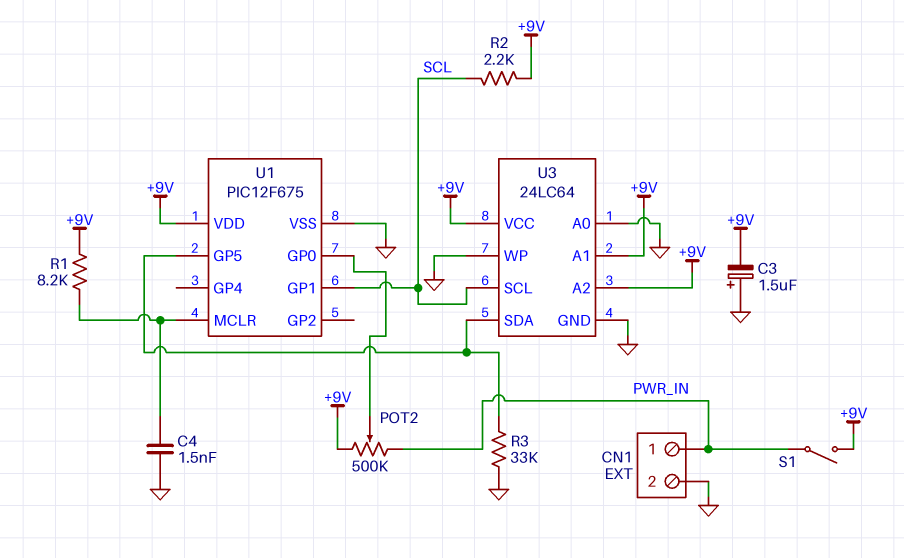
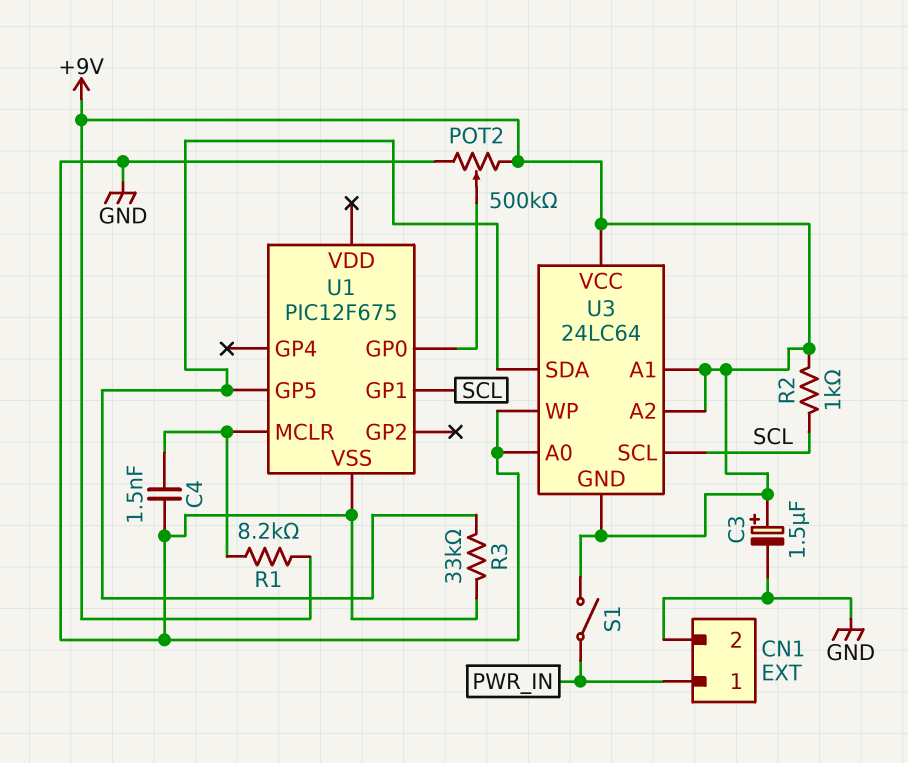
C3: 1.5uF (plus GND, minus +9V) -> 1.5uF (plus +9V, minus GND)
POT2: 500k (+9V, PWR_IN, wiper U1/GP0) -> 500k (+9V, GND, wiper U1/GP0)
R2: 2.2k (+9V, SCL) -> 1k (+9V, SCL)
U1 pin VDD: +9V -> none
U3 pin GND: GND -> +9V

